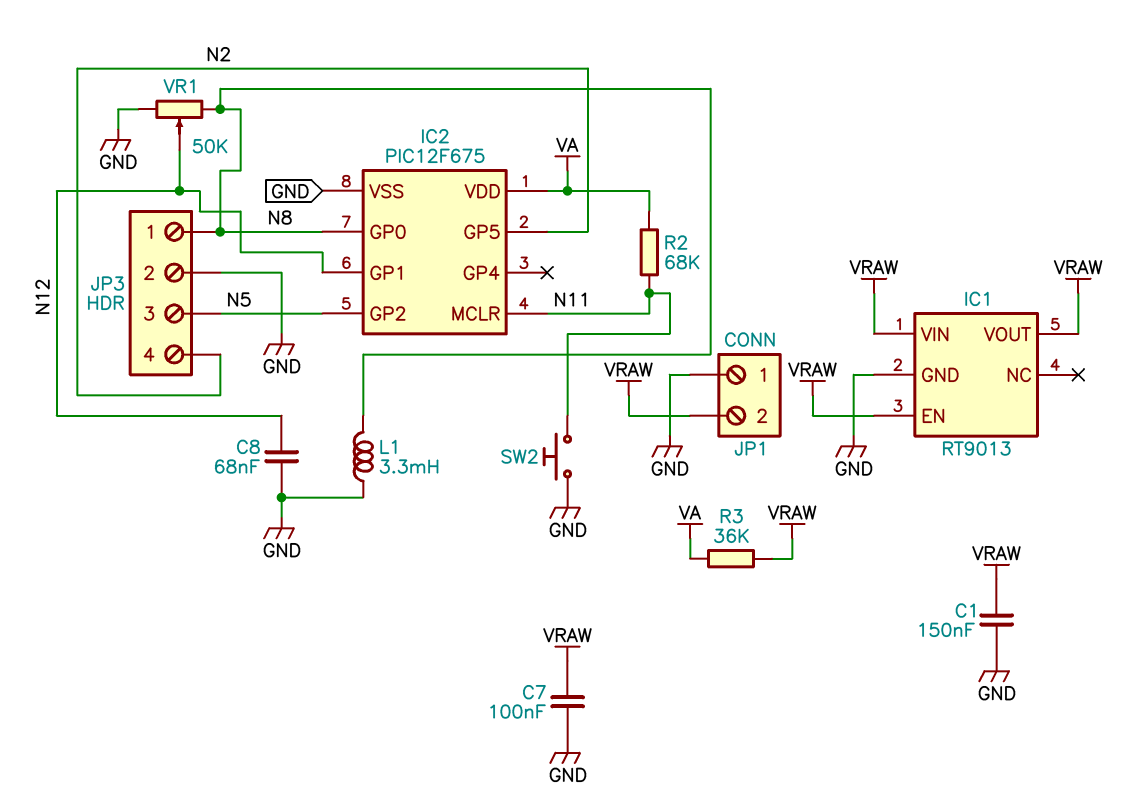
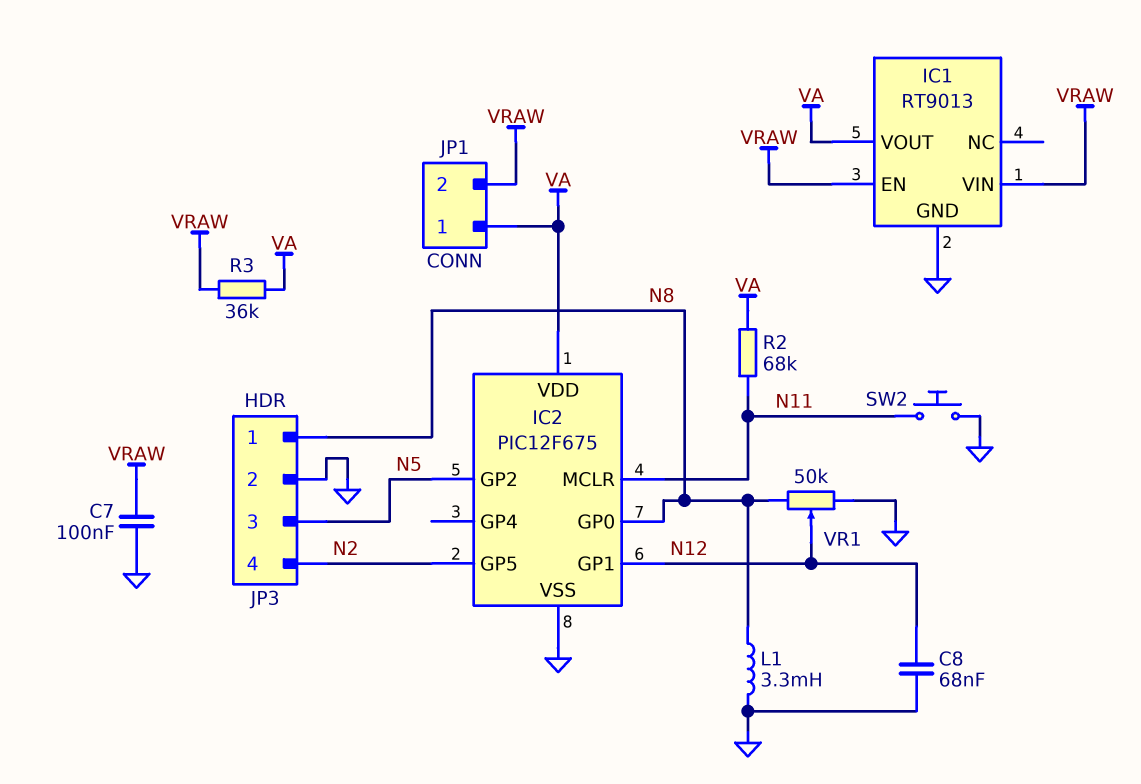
C1: 150nF (GND, VRAW) -> none
IC1 pin VOUT: VRAW -> VA
JP1 pin 1: GND -> VA

